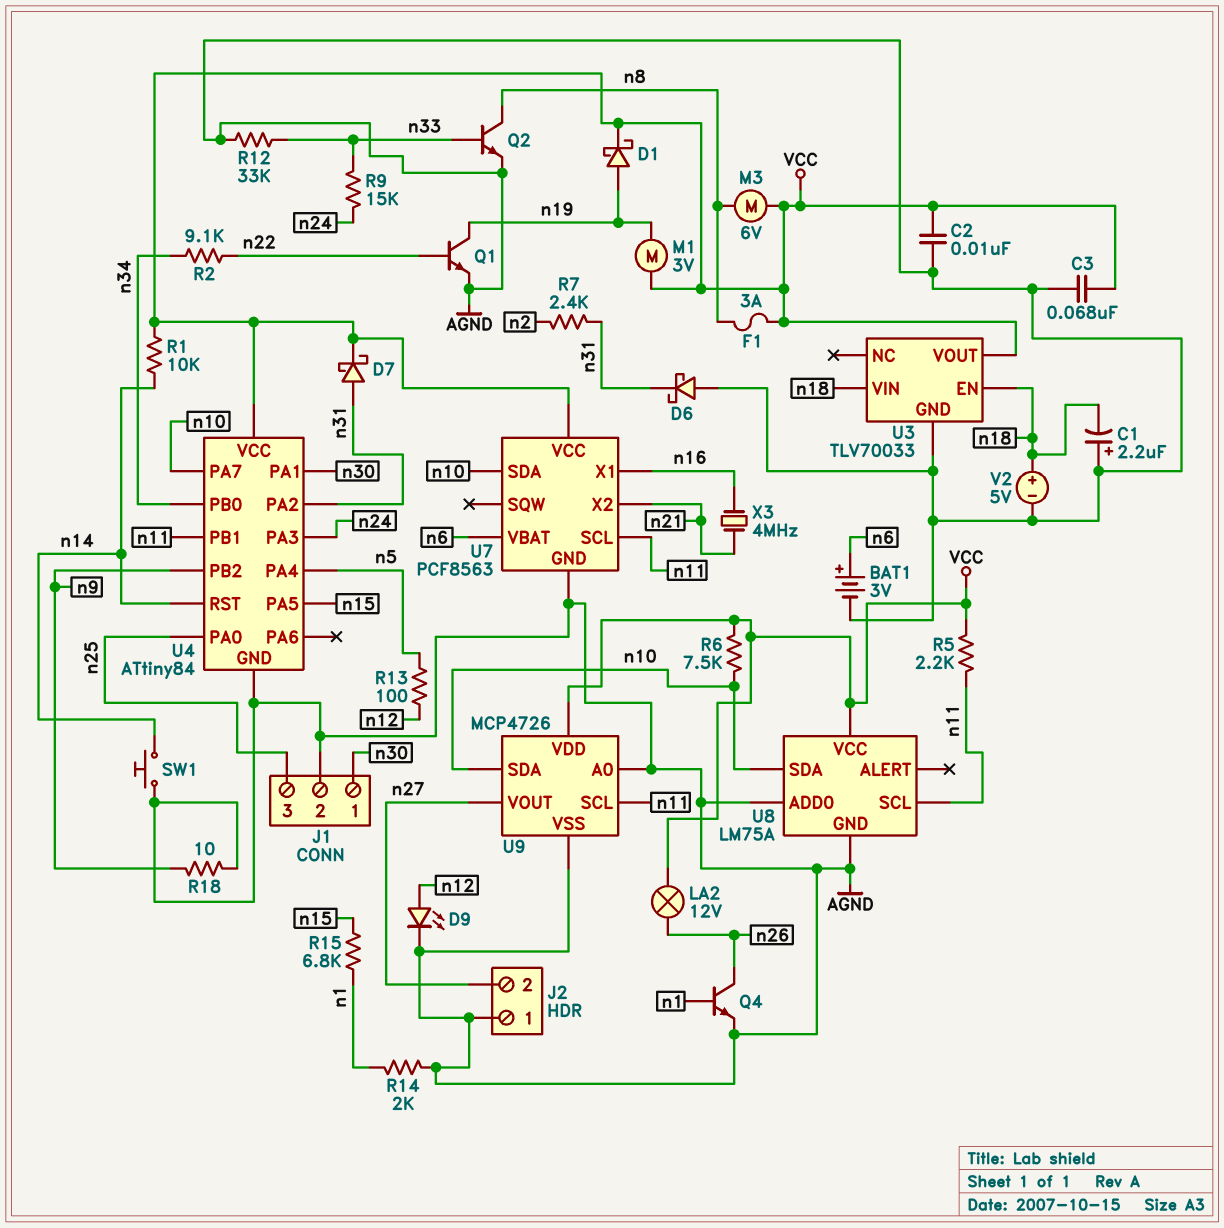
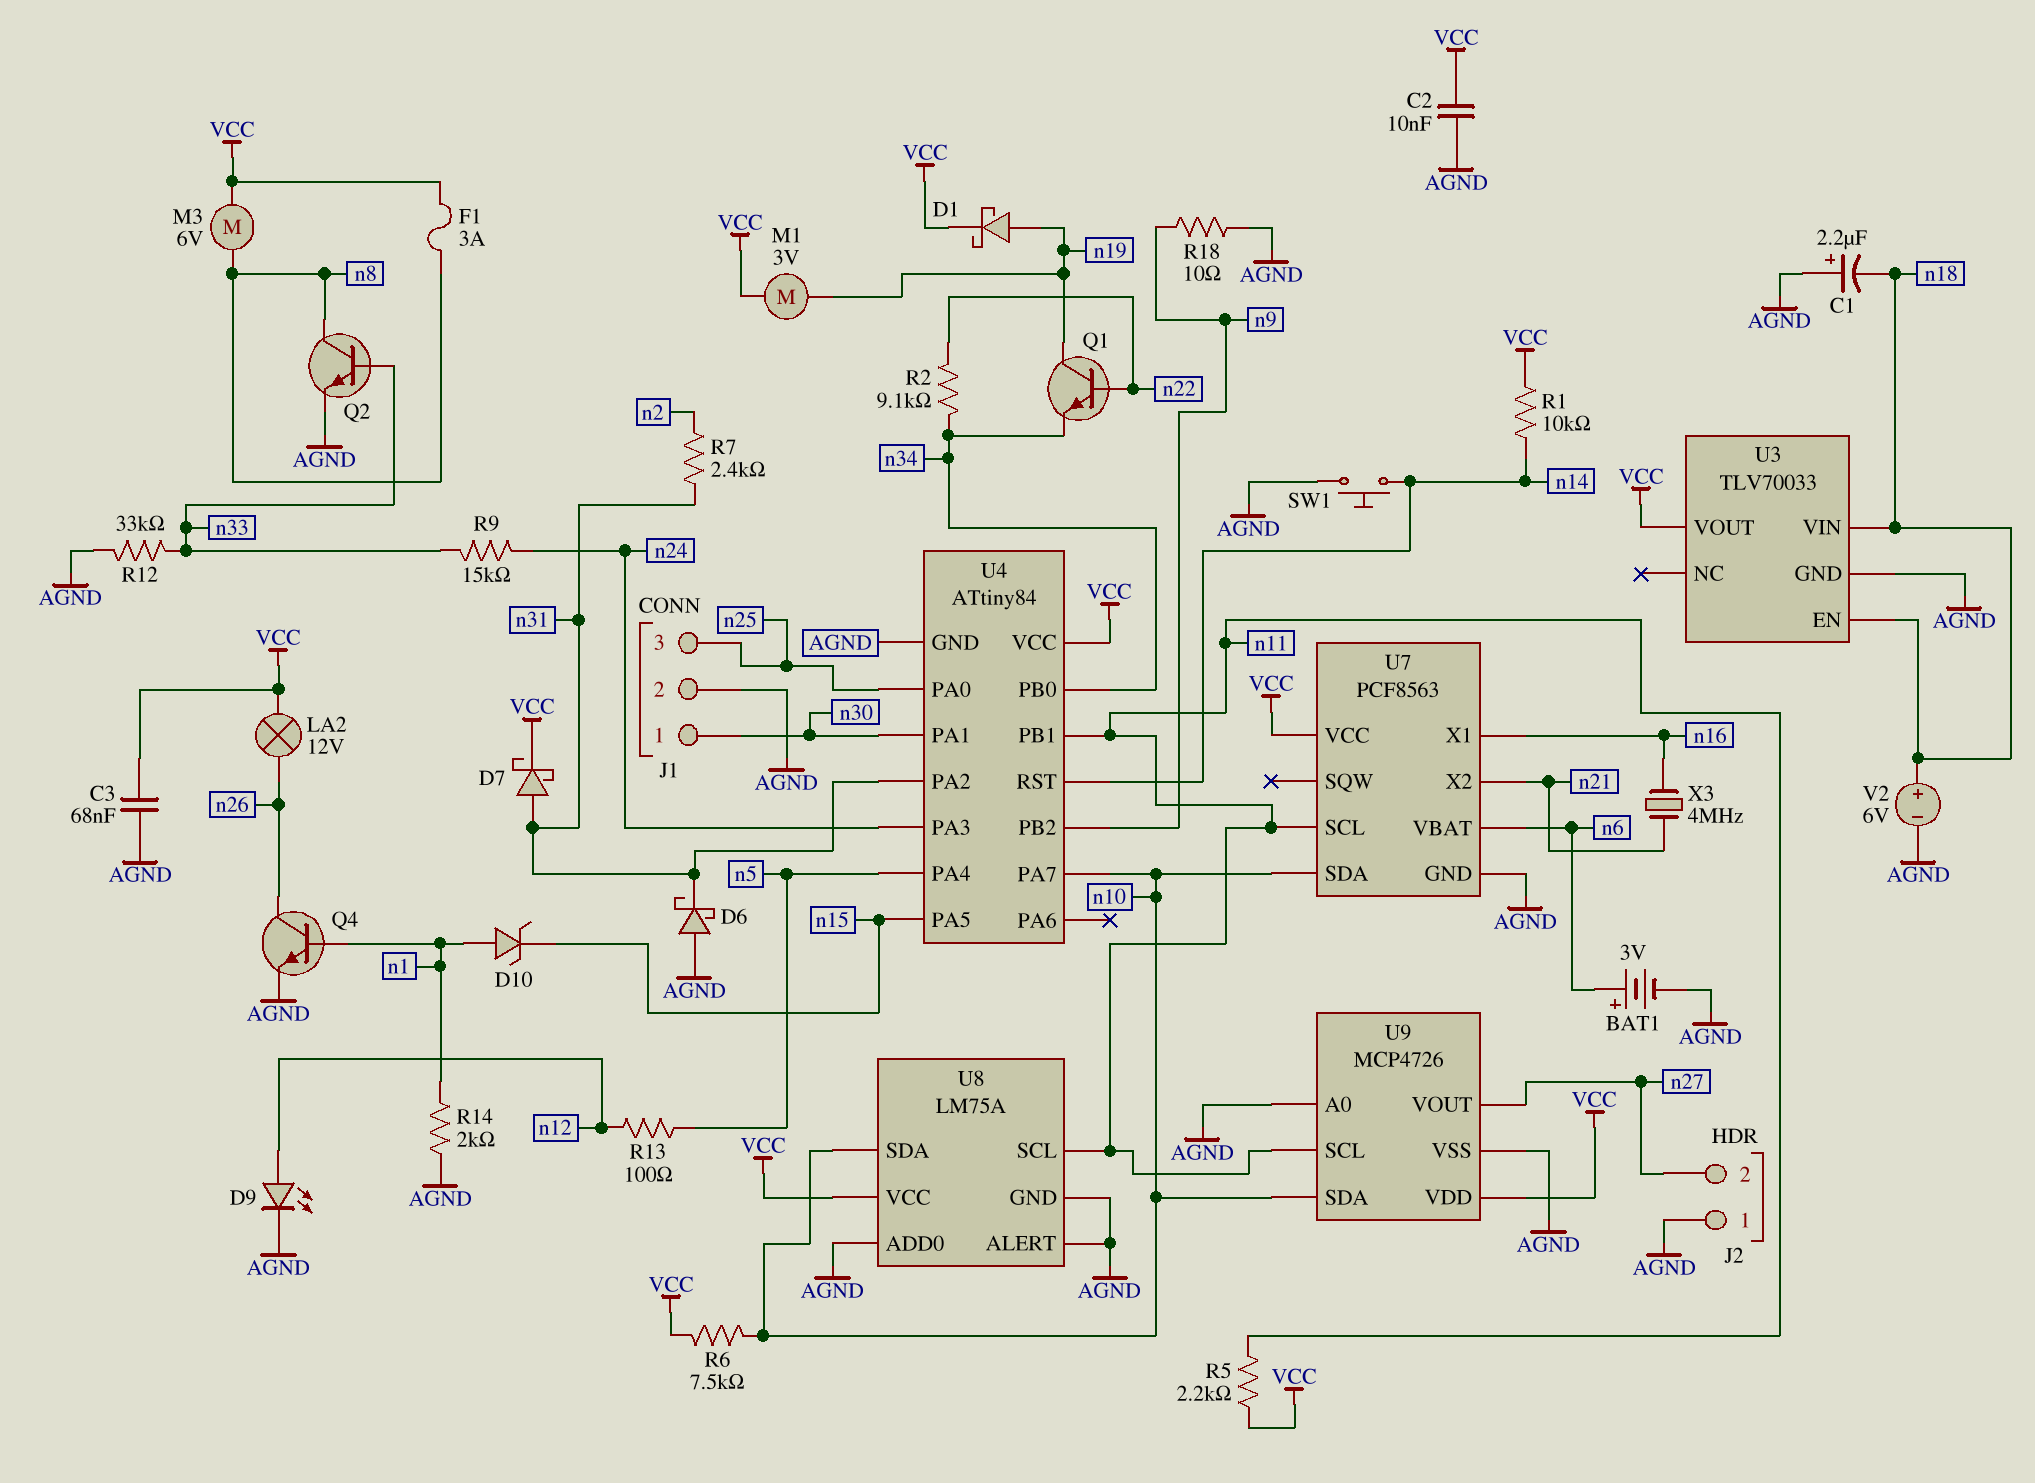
D10: none -> zener (A n1, K n15)
Q1: NPN (B n22, C n19, E AGND) -> NPN (B n22, C n19, E n34)
R15: 6.8k (n1, n15) -> none
U8 pin ALERT: none -> AGND
V2: 5V (plus n18, minus AGND) -> 6V (plus n18, minus AGND)

